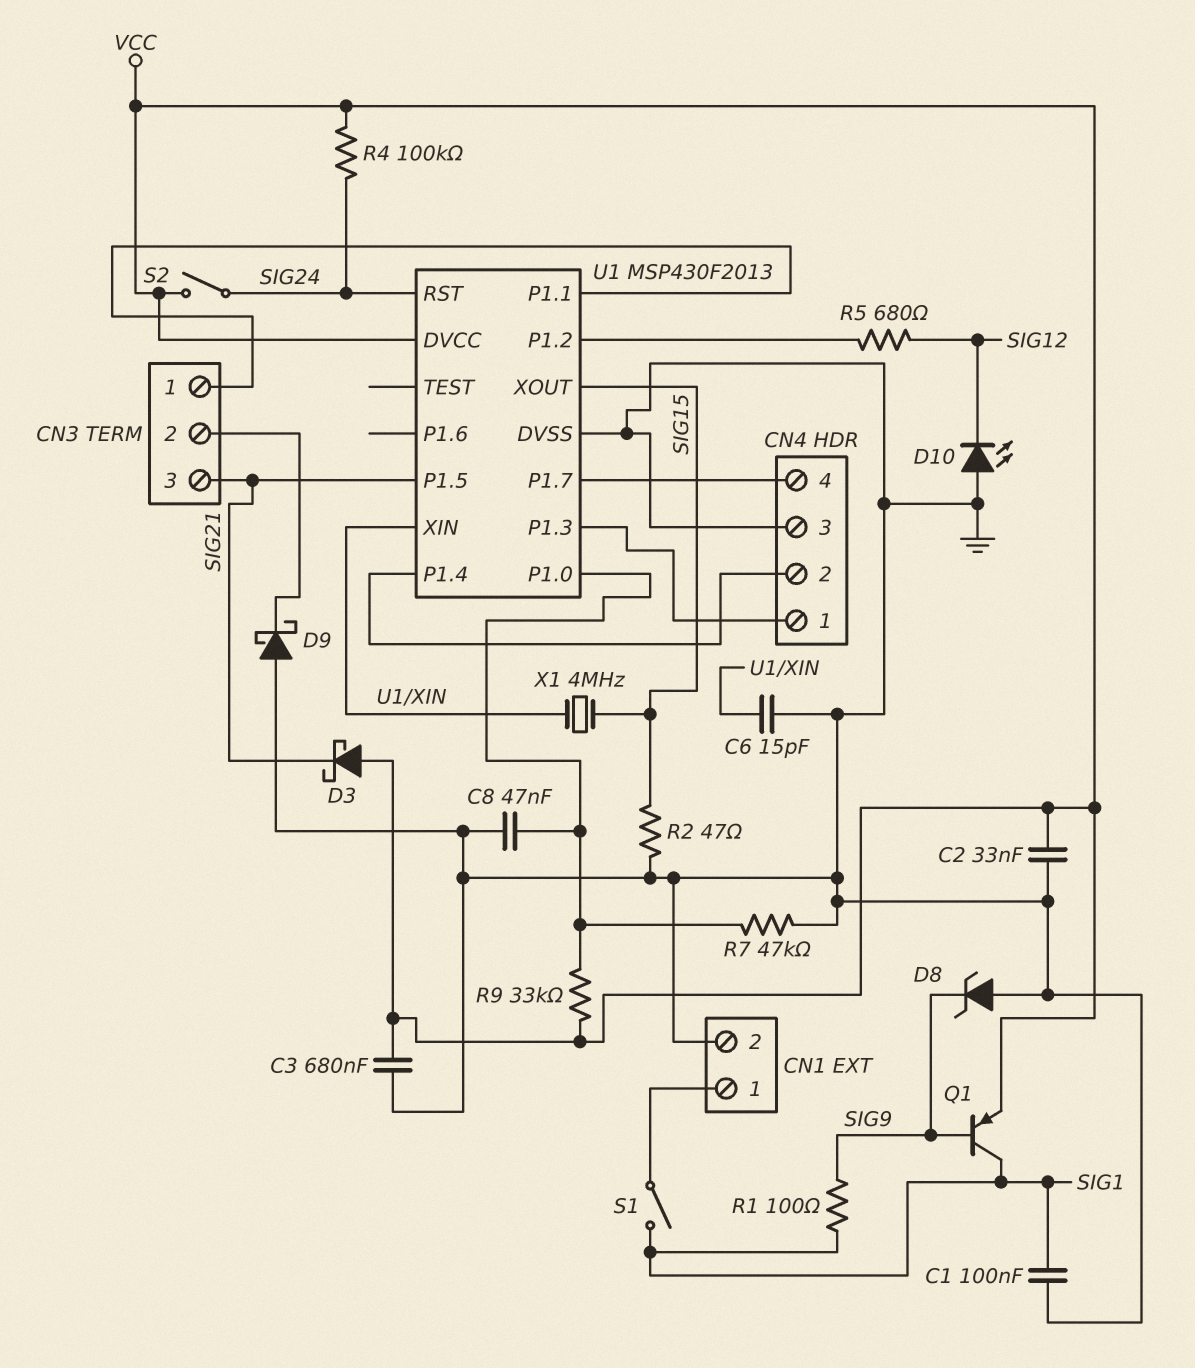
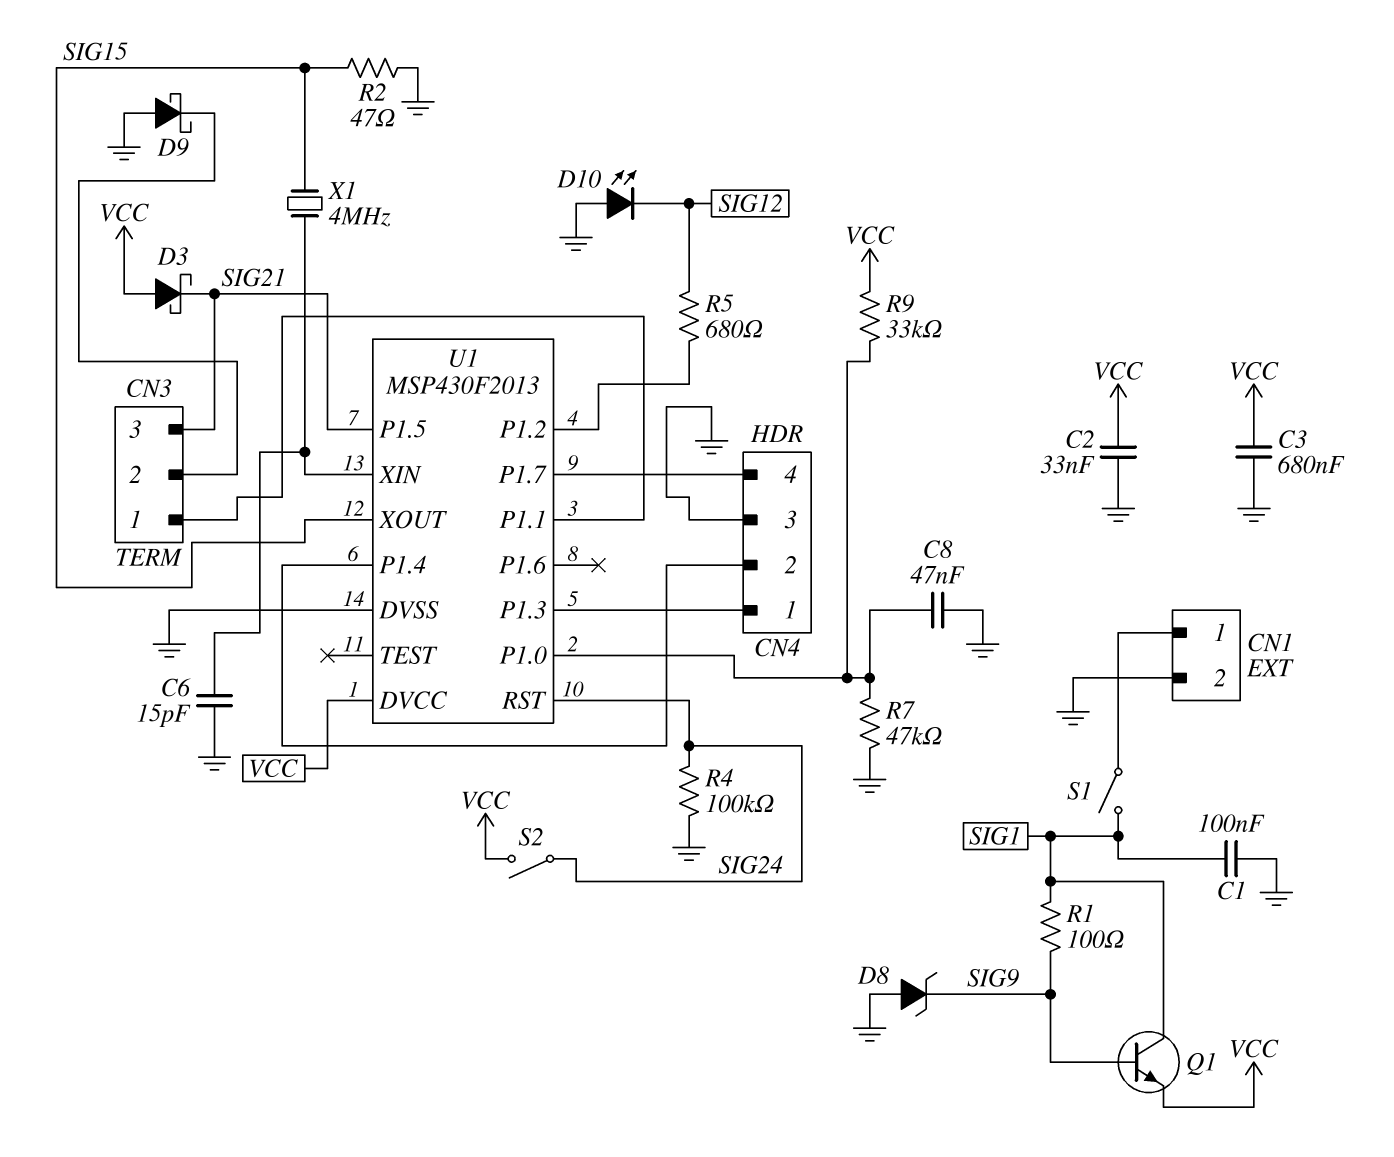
Q1: PNP (B SIG9, C SIG1, E VCC) -> NPN (B SIG9, C SIG1, E VCC)
R4: 100k (SIG24, VCC) -> 100k (GND, SIG24)

